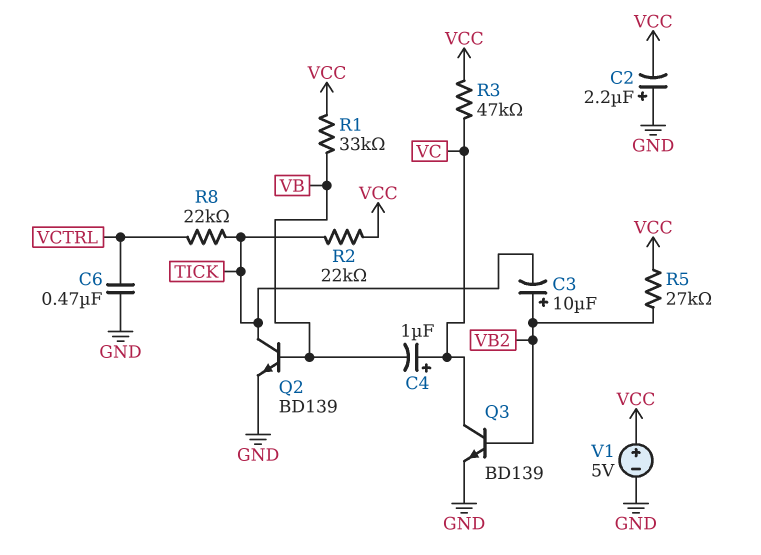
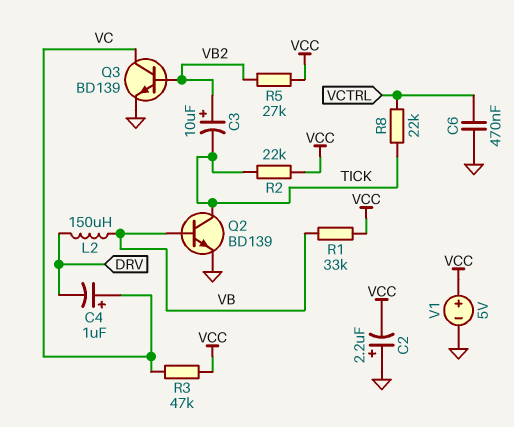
C4: 1uF (plus VC, minus VB) -> 1uF (plus VC, minus DRV)
L2: none -> 150uH (DRV, VB)

